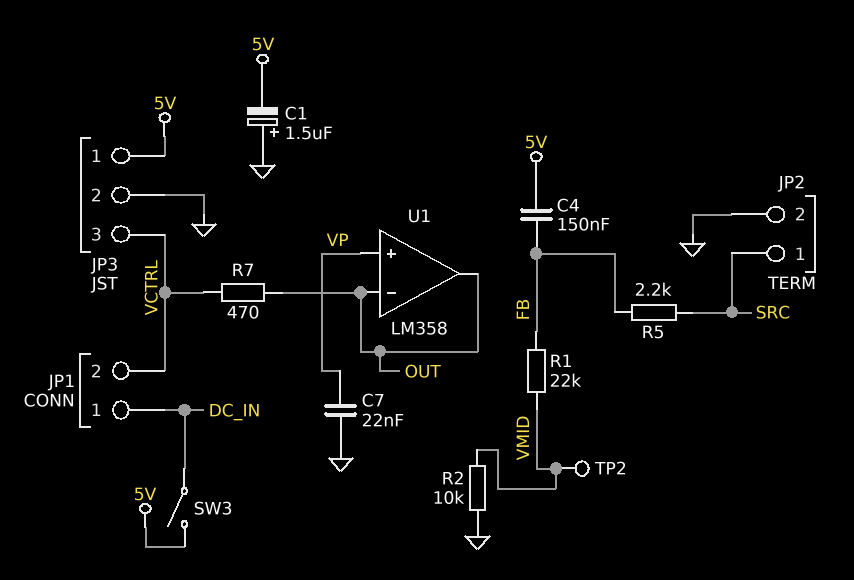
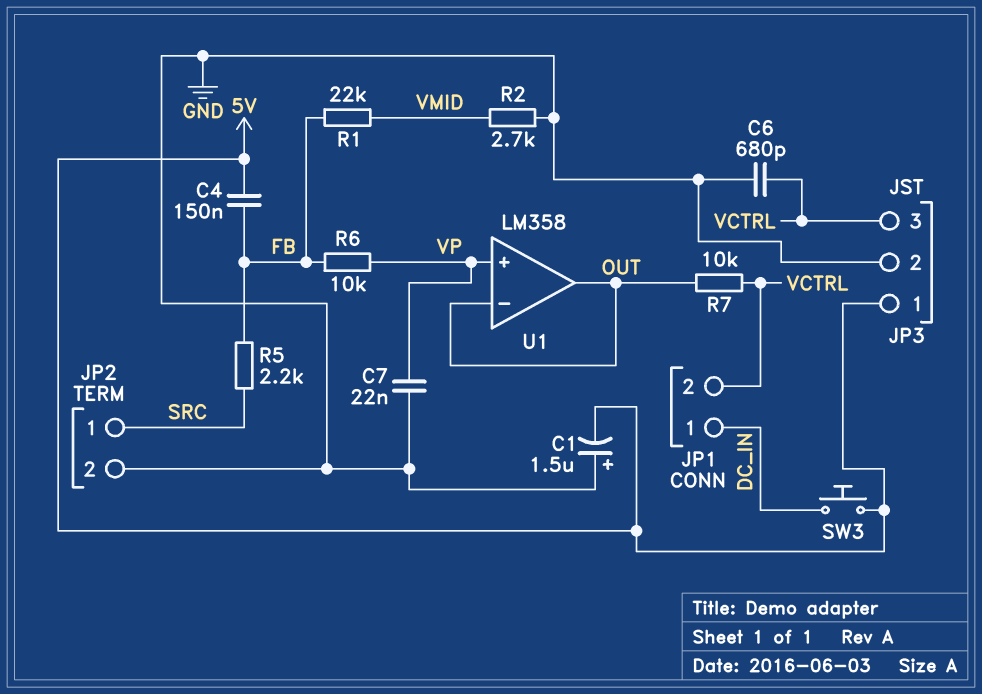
C6: none -> 680pF (GND, VCTRL)
R2: 10k (GND, VMID) -> 2.7k (GND, VMID)
R6: none -> 10k (FB, VP)
R7: 470 (OUT, VCTRL) -> 10k (OUT, VCTRL)
SW3: switch (5V, DC_IN) -> button (5V, DC_IN)
TP2: test point (VMID) -> none

